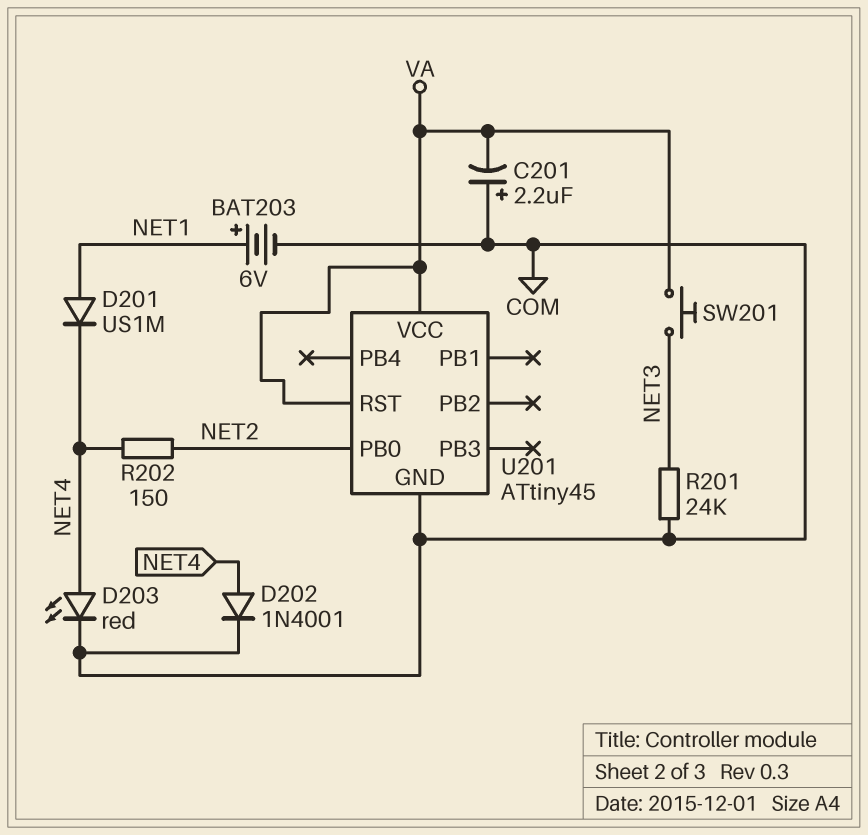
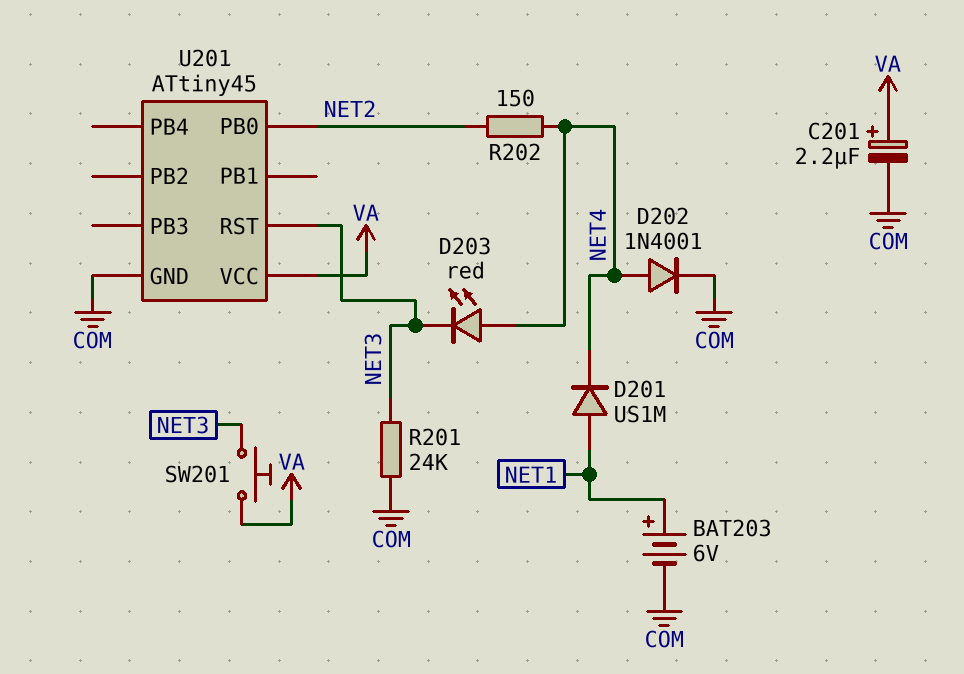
C201: 2.2uF (plus COM, minus VA) -> 2.2uF (plus VA, minus COM)
D203: LED red (A NET4, K COM) -> LED red (A NET4, K NET3)
U201 pin RST: VA -> NET3

